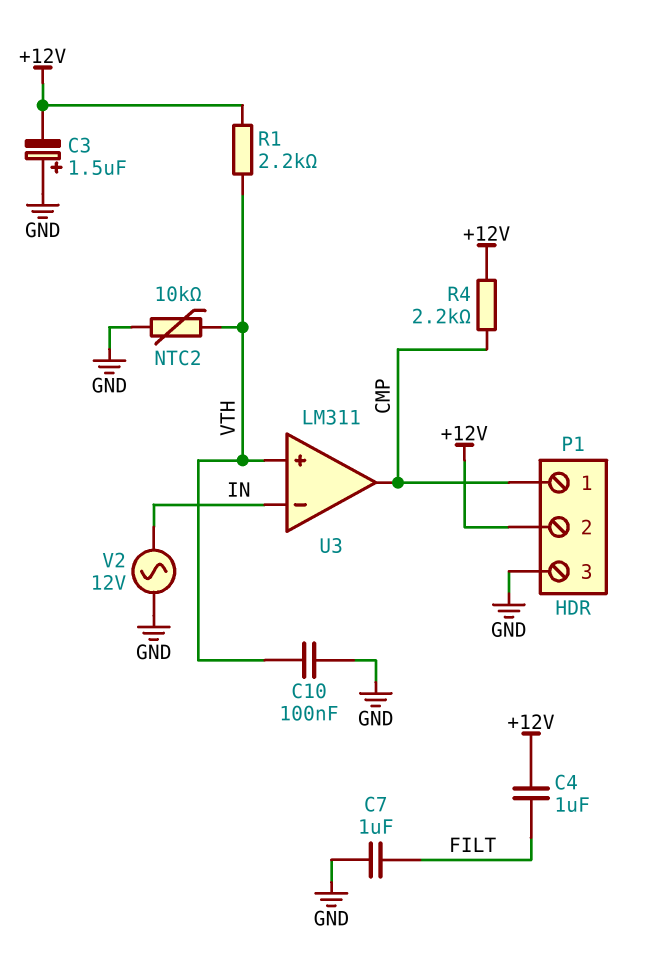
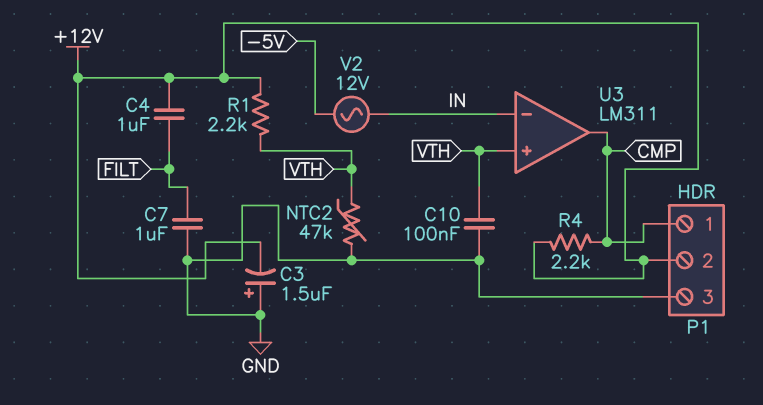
NTC2: 10k (GND, VTH) -> 47k (GND, VTH)
V2: AC 12V (GND, IN) -> AC 12V (-5V, IN)

